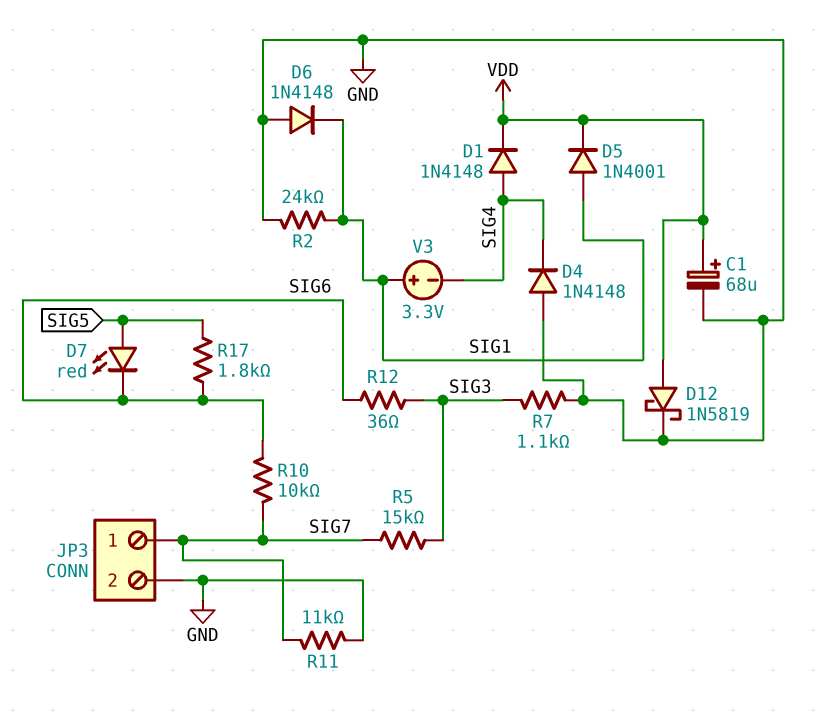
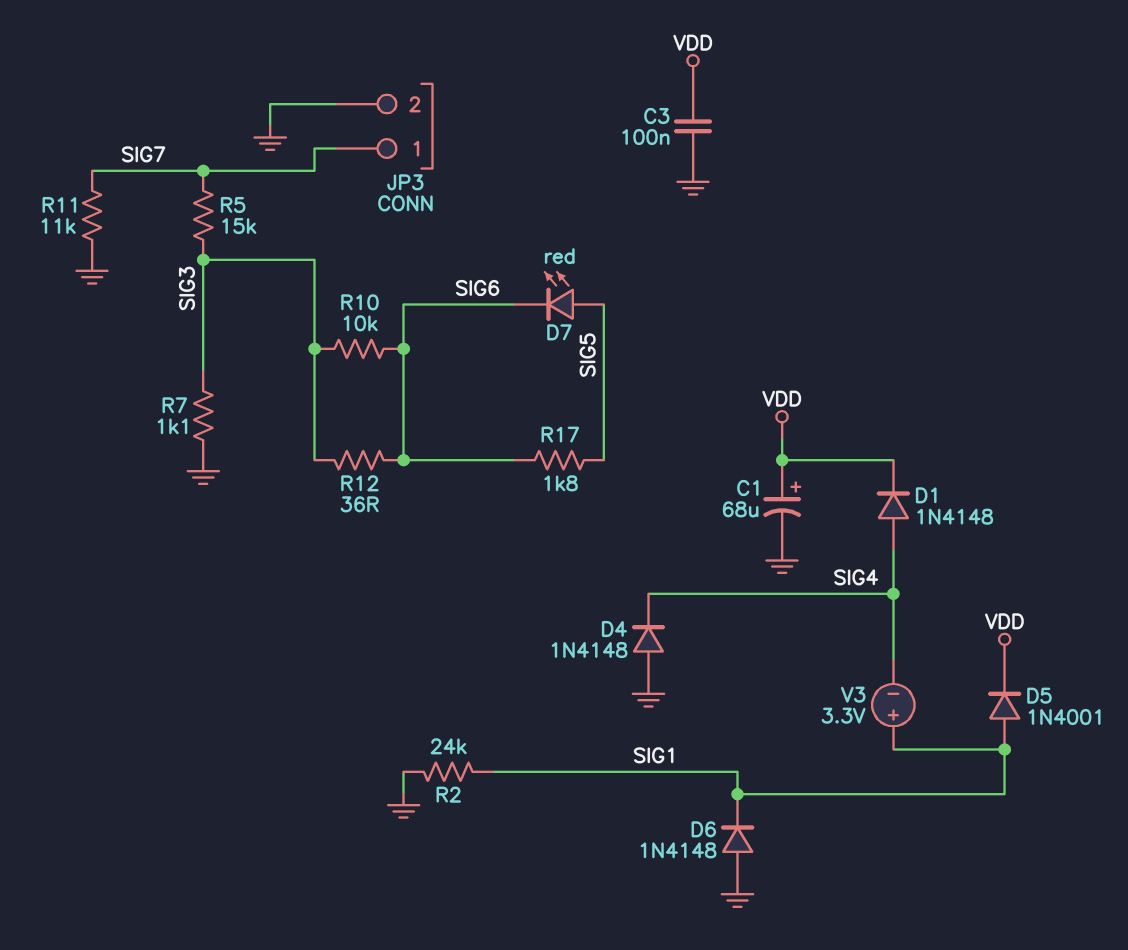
C3: none -> 100nF (GND, VDD)
D12: schottky 1N5819 (A VDD, K GND) -> none
R10: 10k (SIG6, SIG7) -> 10k (SIG3, SIG6)

